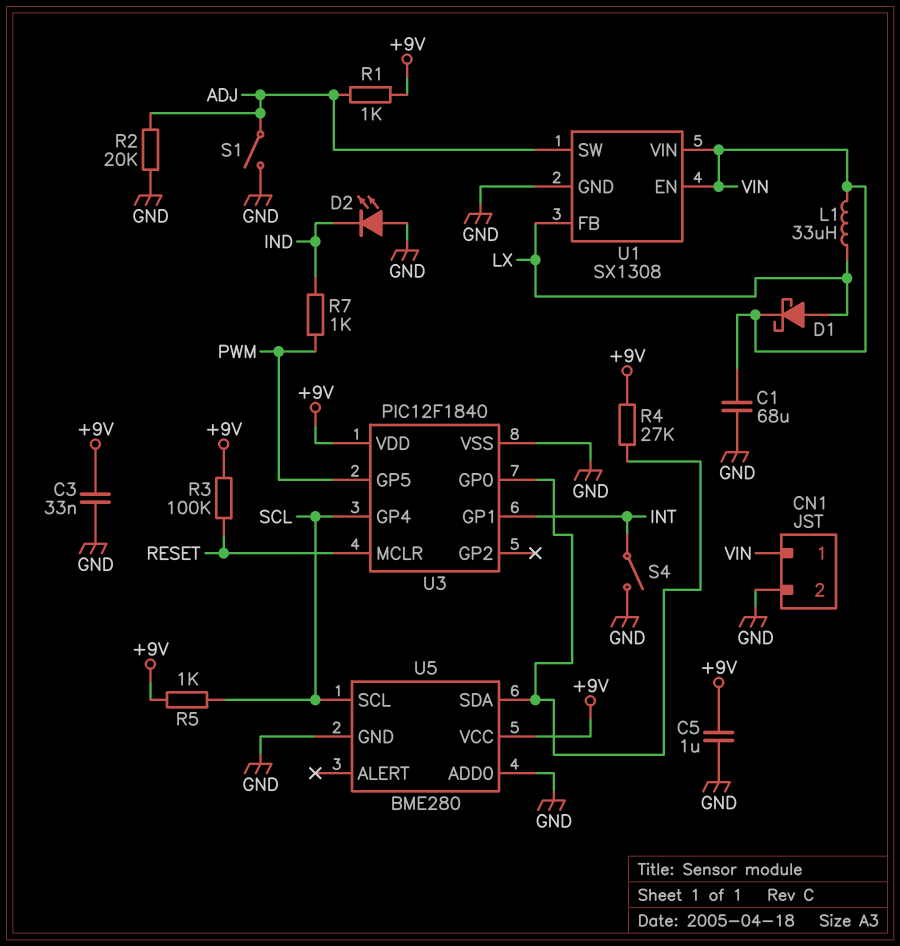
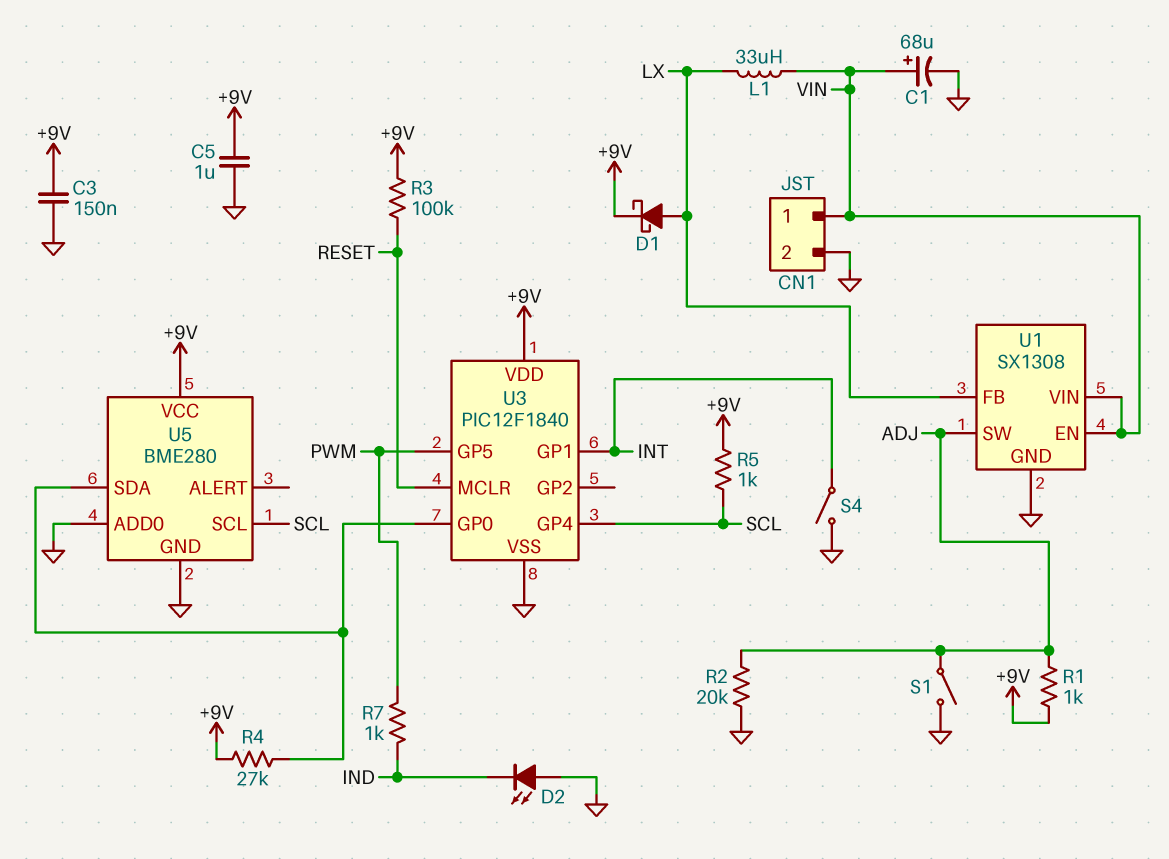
C1: 68uF (GND, VIN) -> 68uF (plus VIN, minus GND)
C3: 33nF (+9V, GND) -> 150nF (+9V, GND)
D1: schottky (A LX, K VIN) -> schottky (A LX, K +9V)

